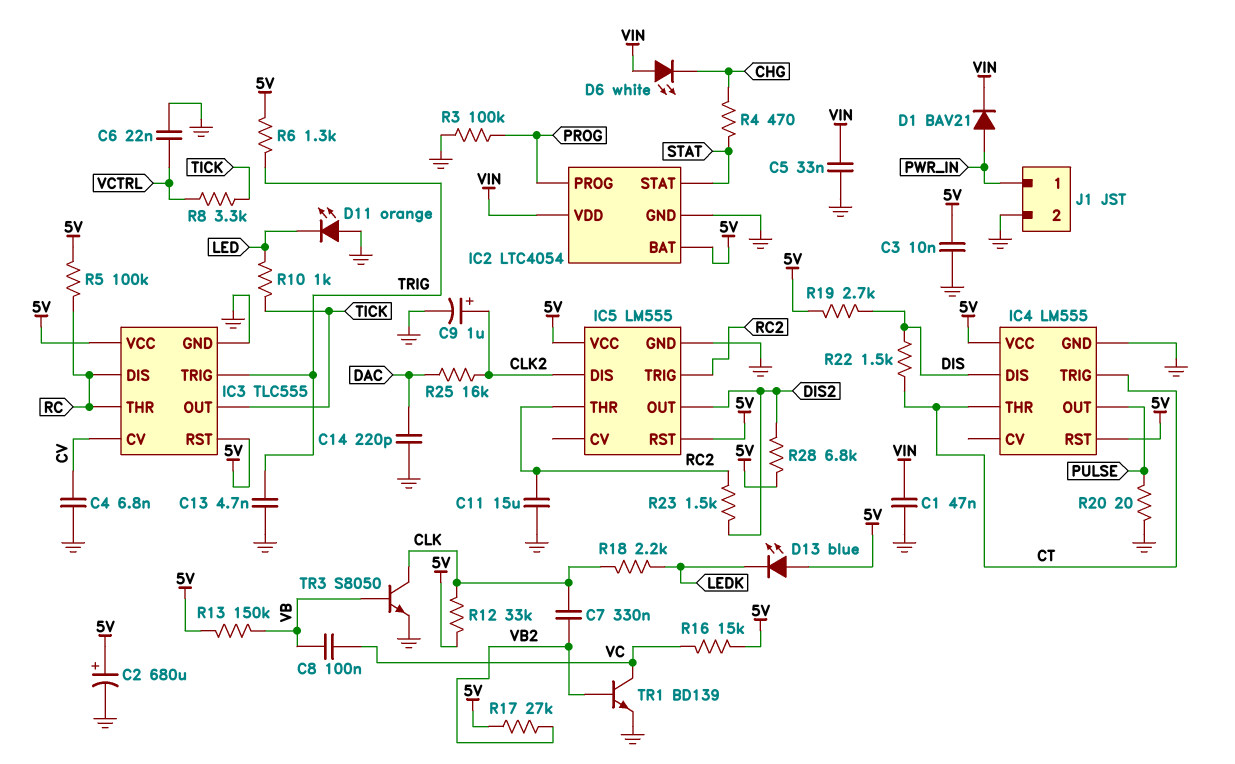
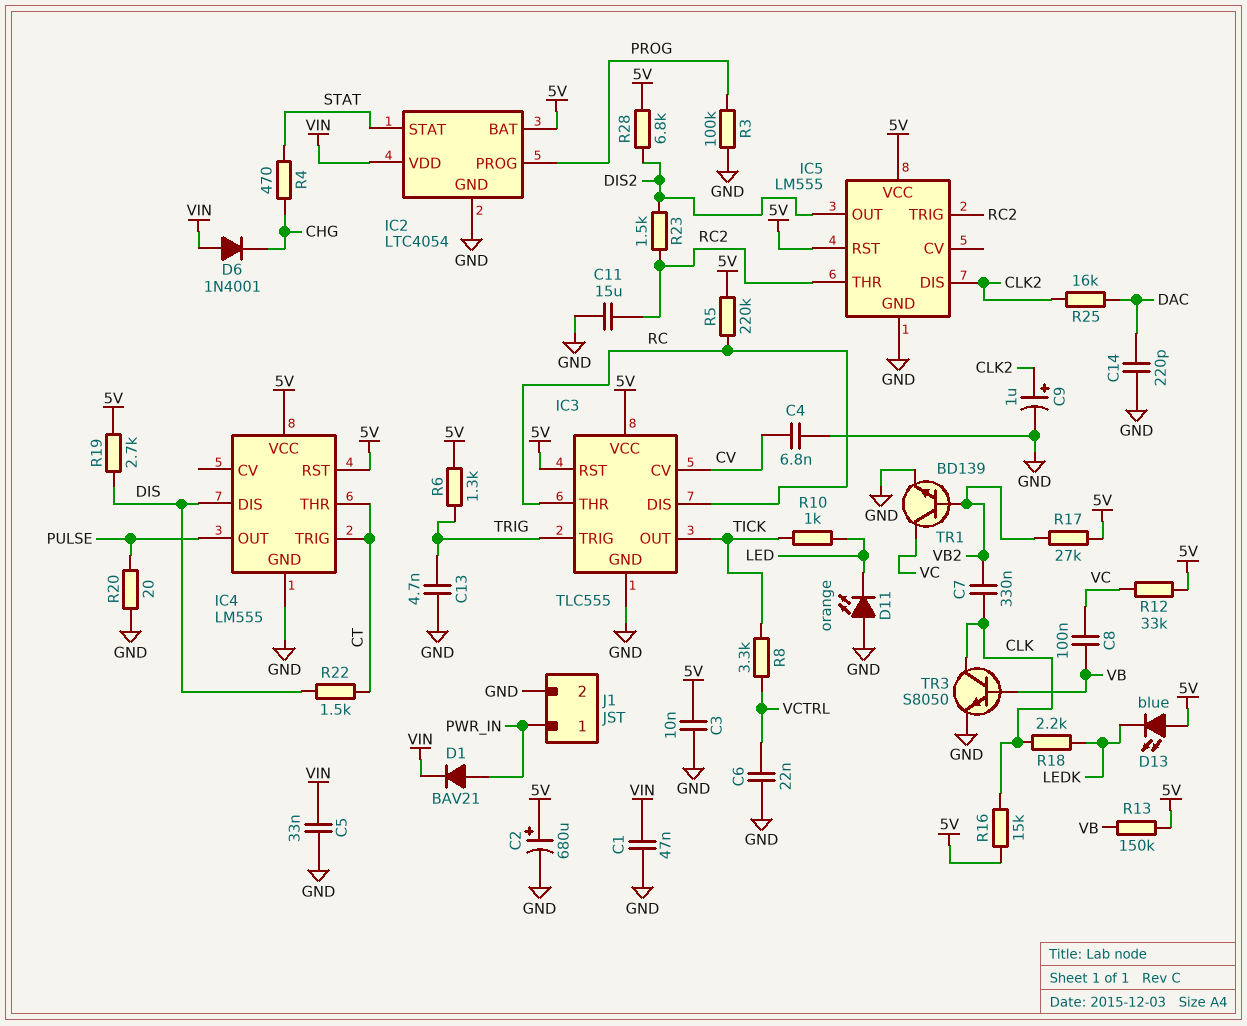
D6: LED white (A VIN, K CHG) -> diode 1N4001 (A VIN, K CHG)
R5: 100k (5V, RC) -> 220k (5V, RC)
R12: 33k (5V, CLK) -> 33k (5V, VC)
R16: 15k (5V, VC) -> 15k (5V, CLK)

